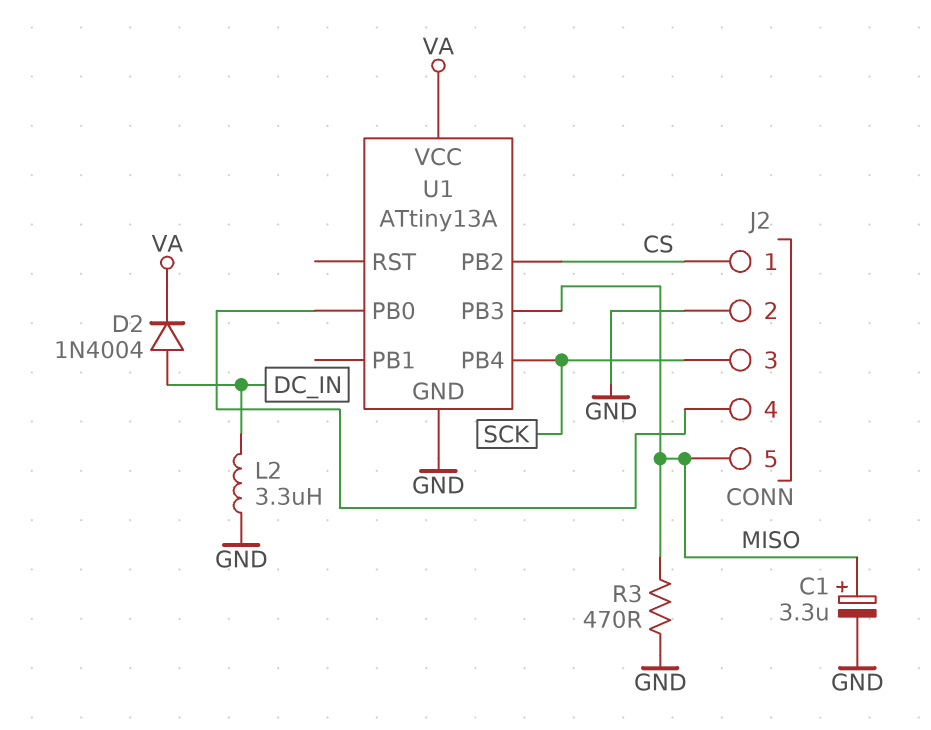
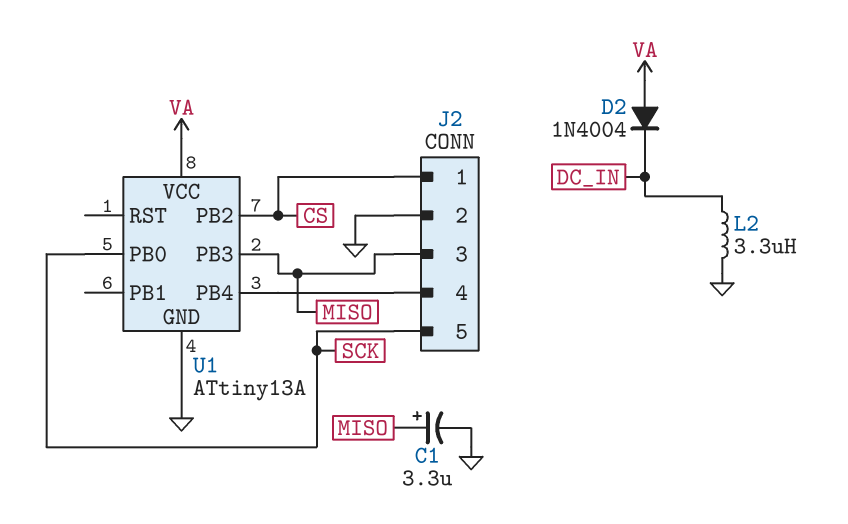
D2: diode 1N4004 (A DC_IN, K VA) -> diode 1N4004 (A VA, K DC_IN)
J2 pin 3: SCK -> MISO
J2 pin 5: MISO -> SCK
R3: 470 (GND, MISO) -> none
U1 pin PB0: J2/4 -> SCK
U1 pin PB4: SCK -> J2/4

